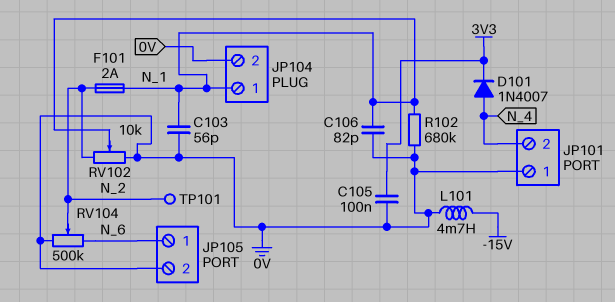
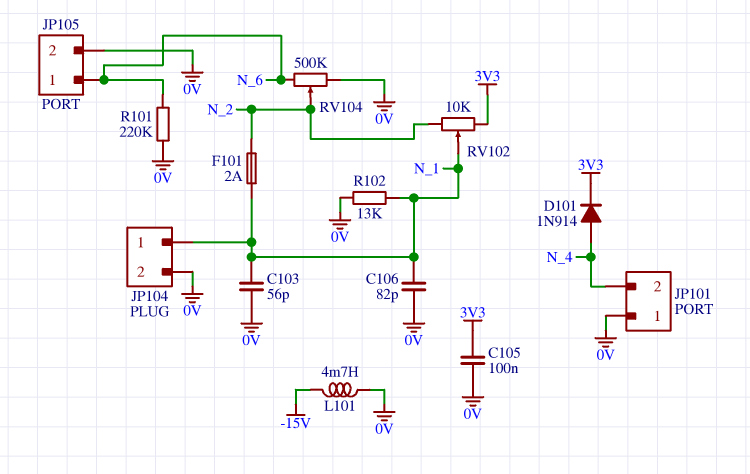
D101: diode 1N4007 (A N_4, K 3V3) -> diode 1N914 (A N_4, K 3V3)
R101: none -> 220k (0V, N_6)
R102: 680k (0V, N_1) -> 13k (0V, N_1)
RV102: 10k (0V, N_2, wiper N_1) -> 10k (3V3, N_2, wiper N_1)
TP101: test point (N_2) -> none

